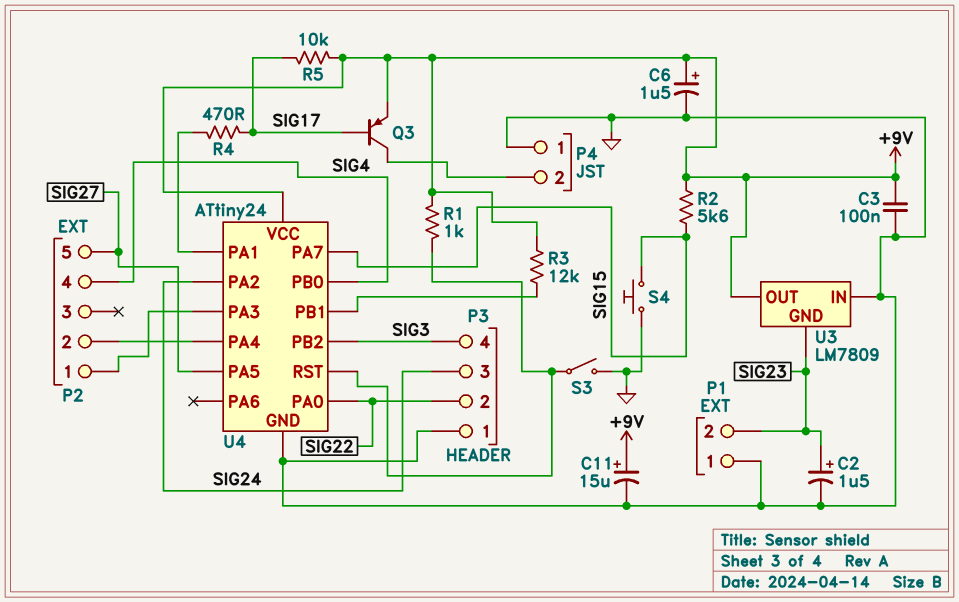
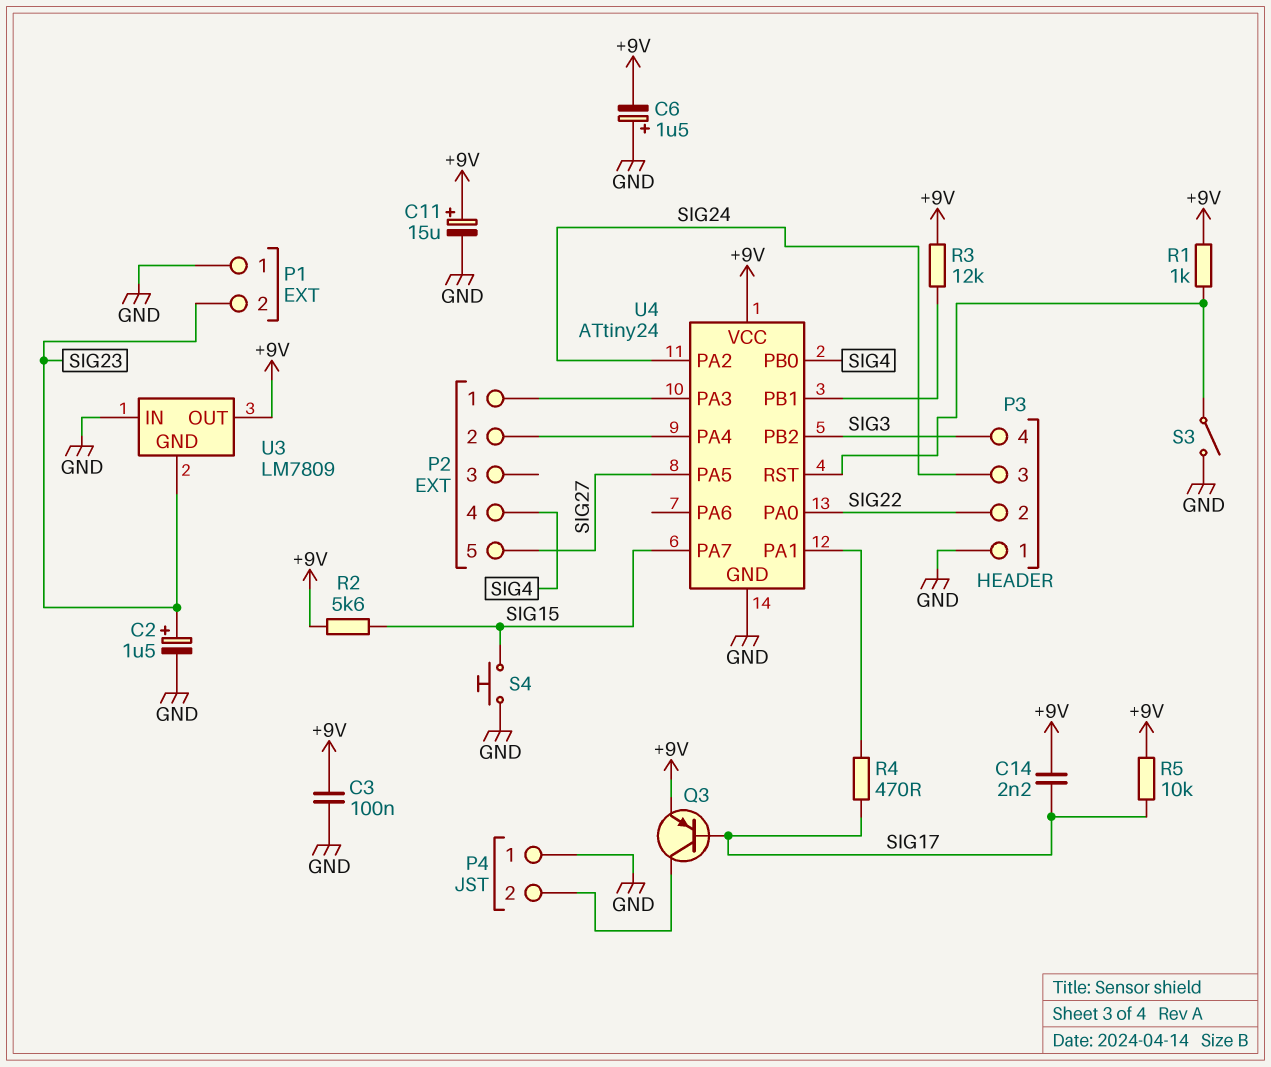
C6: 1.5uF (plus +9V, minus GND) -> 1.5uF (plus GND, minus +9V)
C14: none -> 2.2nF (+9V, SIG17)

